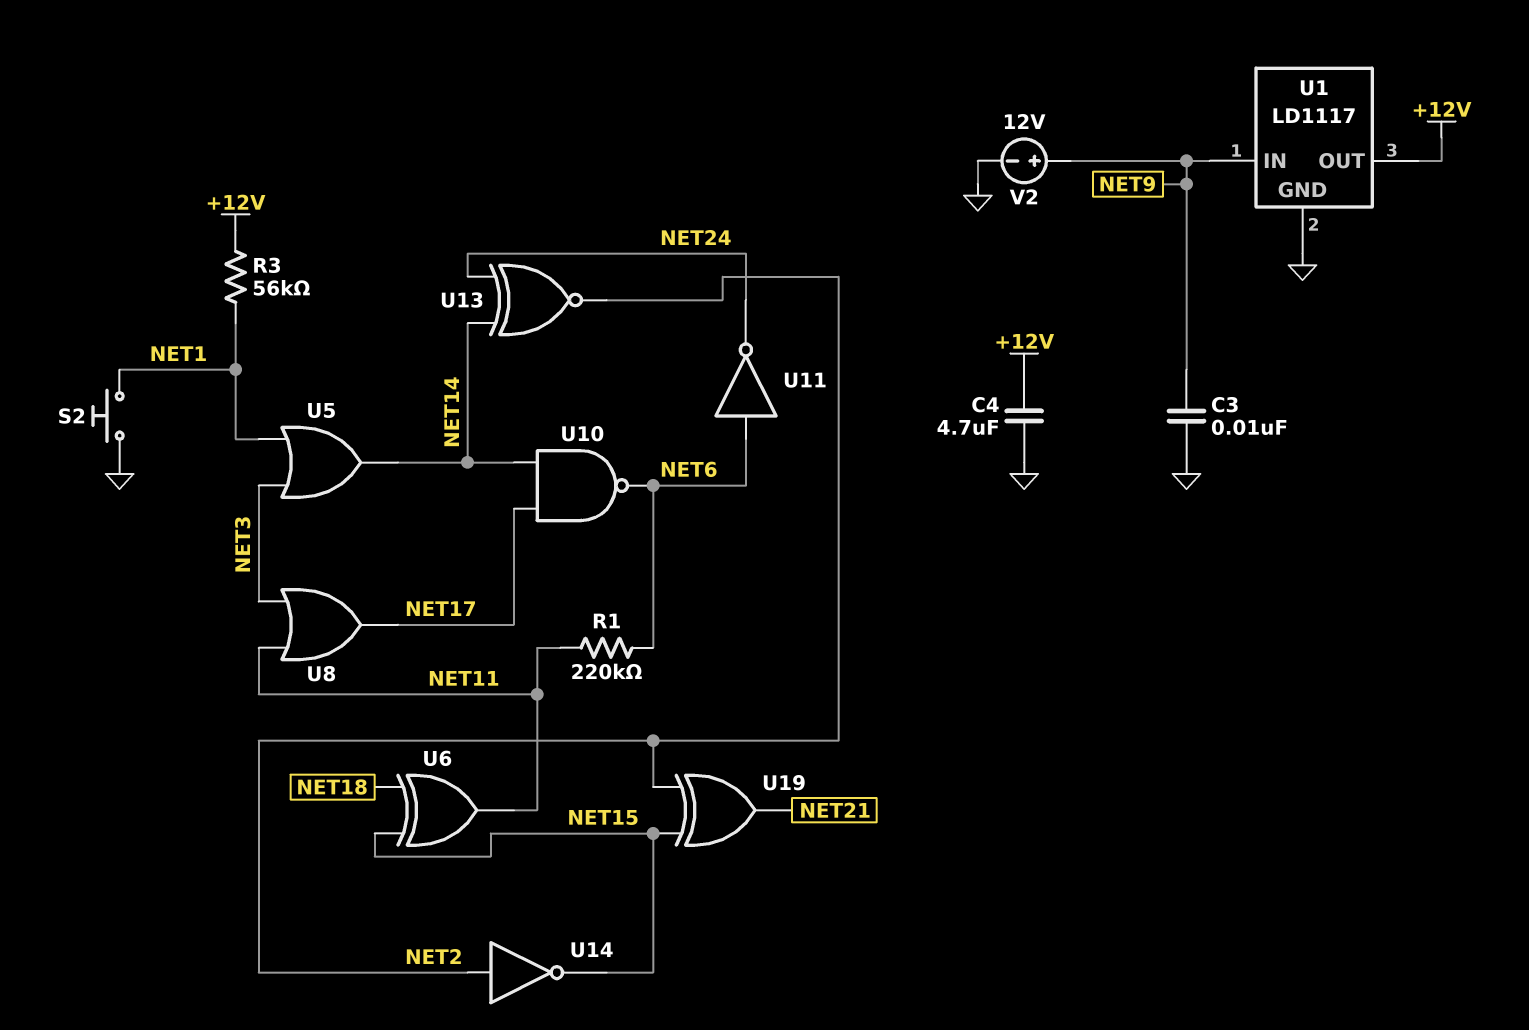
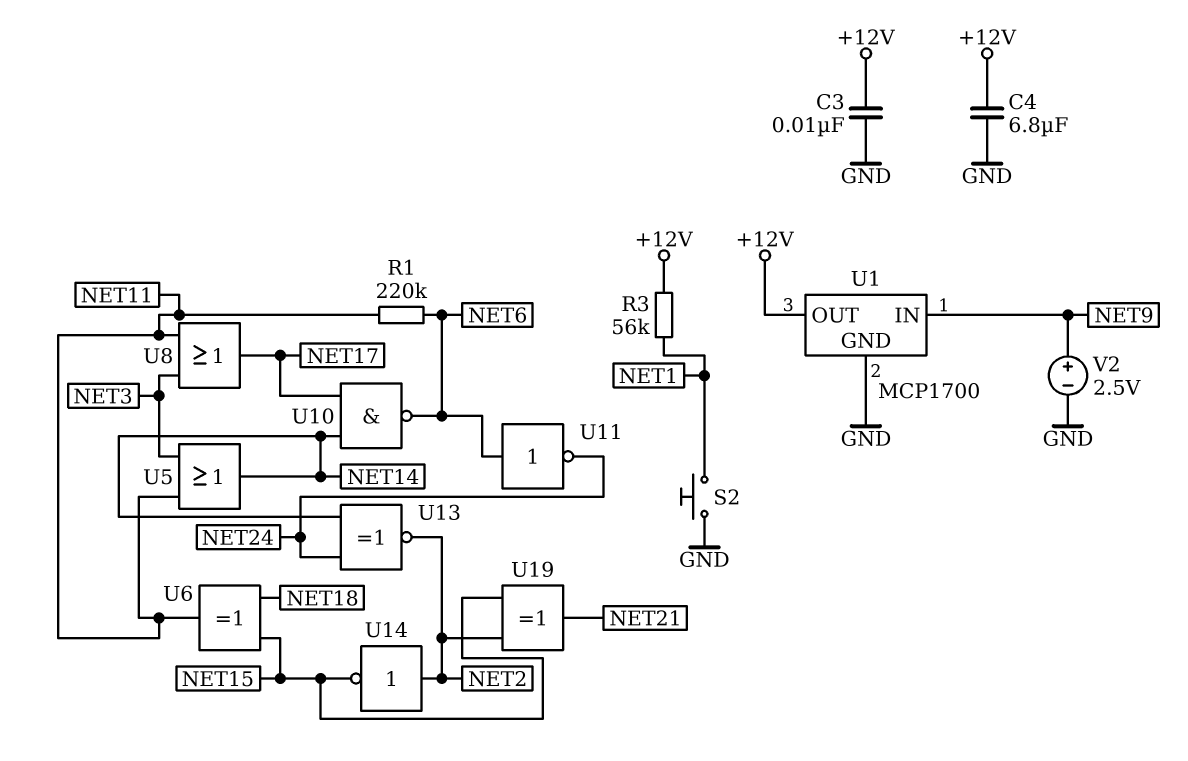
C3: 10nF (GND, NET9) -> 10nF (+12V, GND)
C4: 4.7uF (+12V, GND) -> 6.8uF (+12V, GND)
U1: LD1117 -> MCP1700
U5: OR (in NET1, in NET3, out NET14) -> OR (in NET3, in NET11, out NET14)
V2: 12V (plus NET9, minus GND) -> 2.5V (plus NET9, minus GND)

